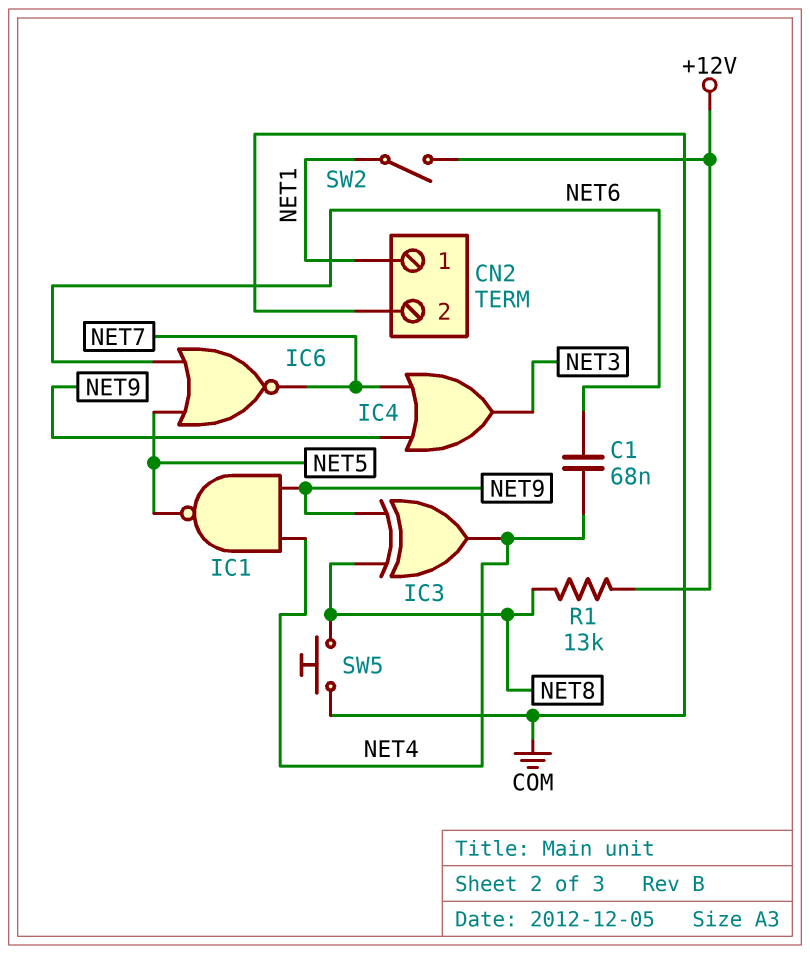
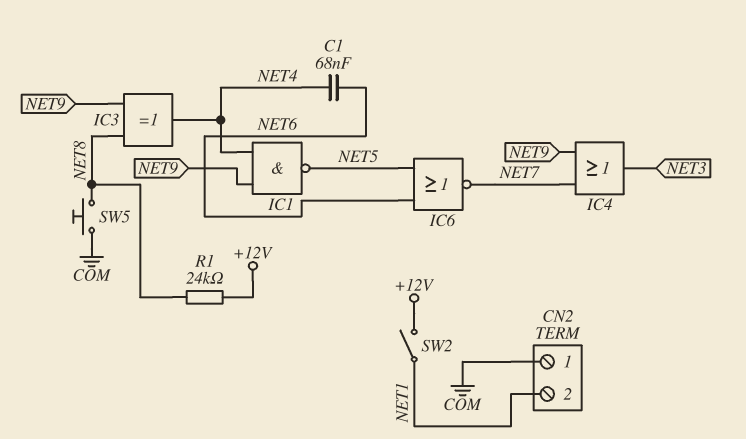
CN2 pin 1: NET1 -> COM
CN2 pin 2: COM -> NET1
R1: 13k (+12V, NET8) -> 24k (+12V, NET8)

